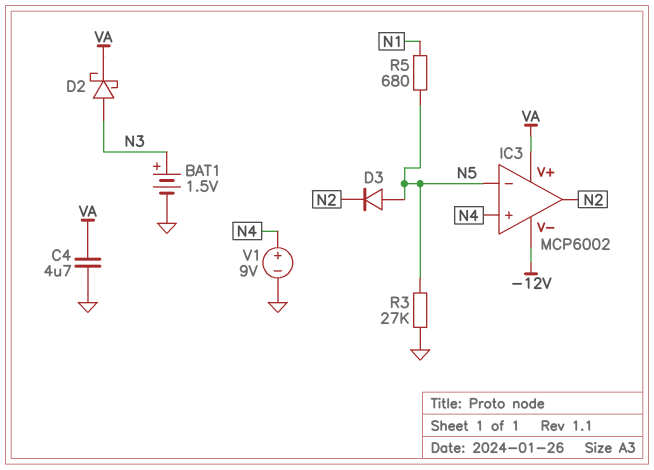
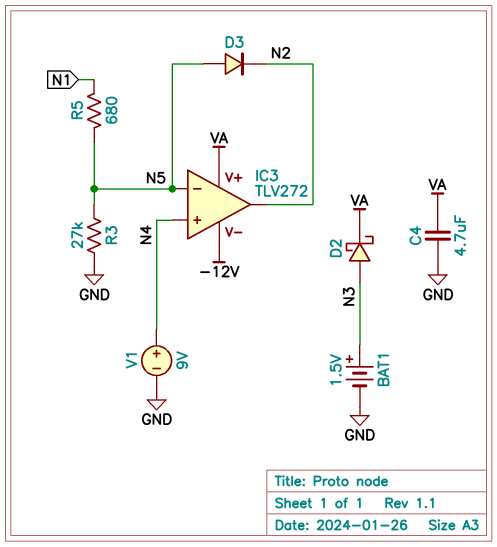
IC3: MCP6002 -> TLV272

